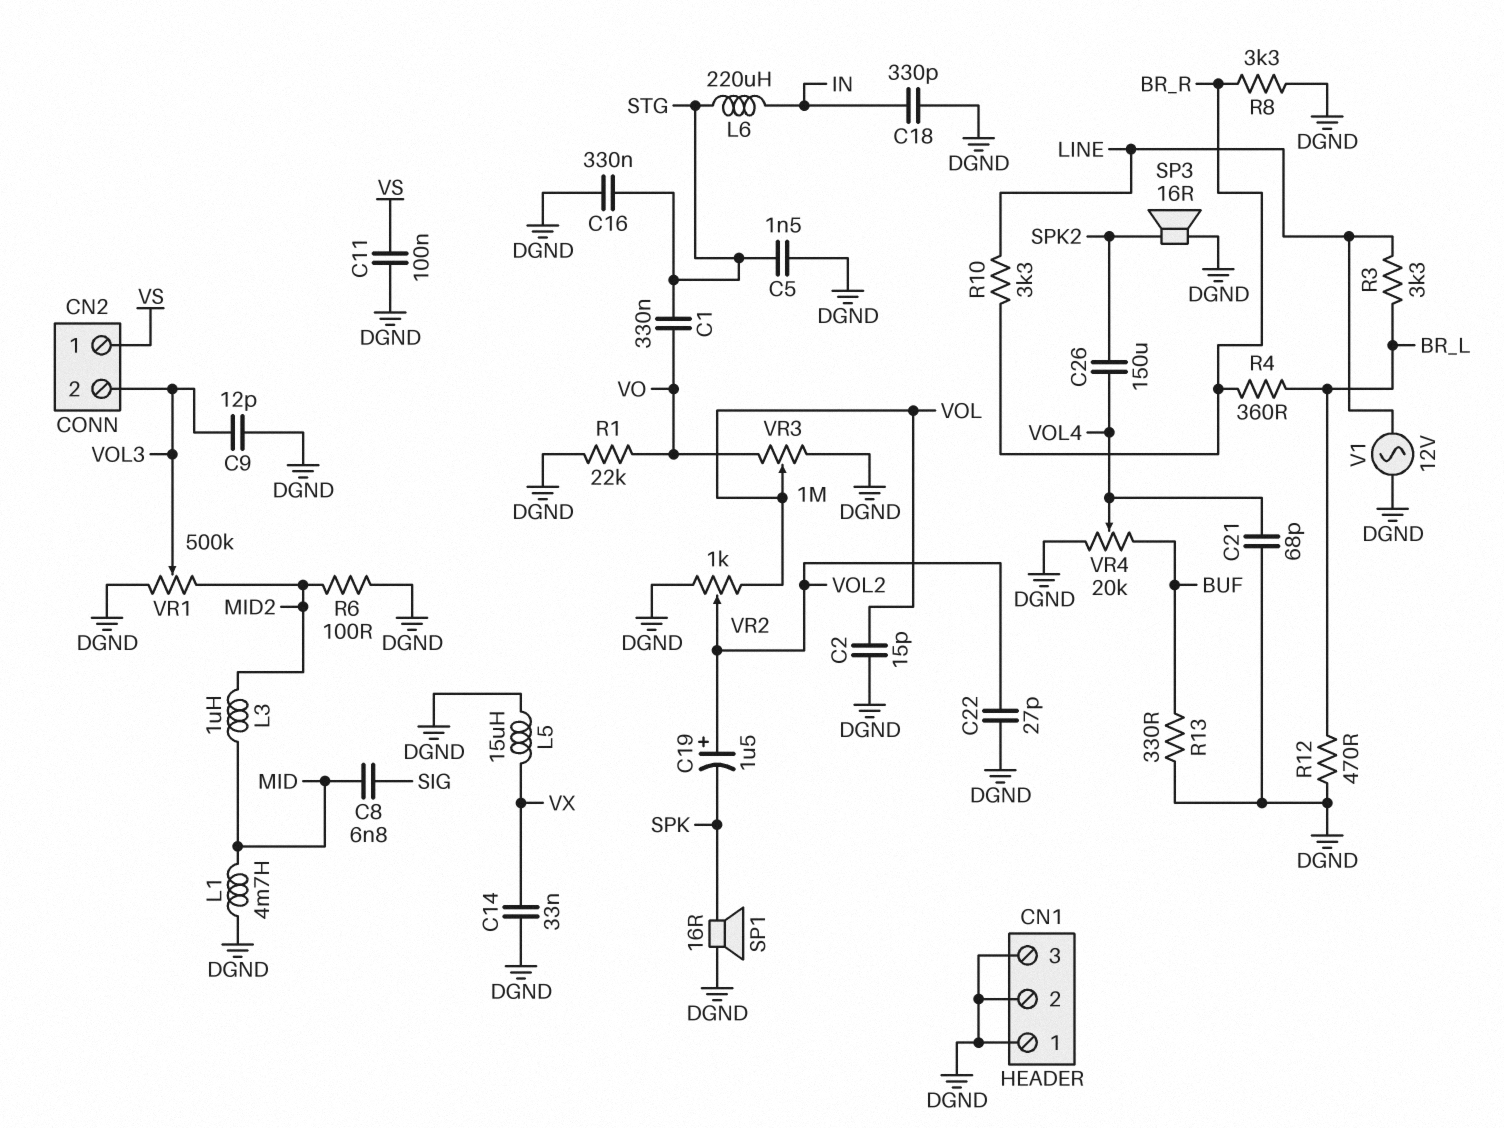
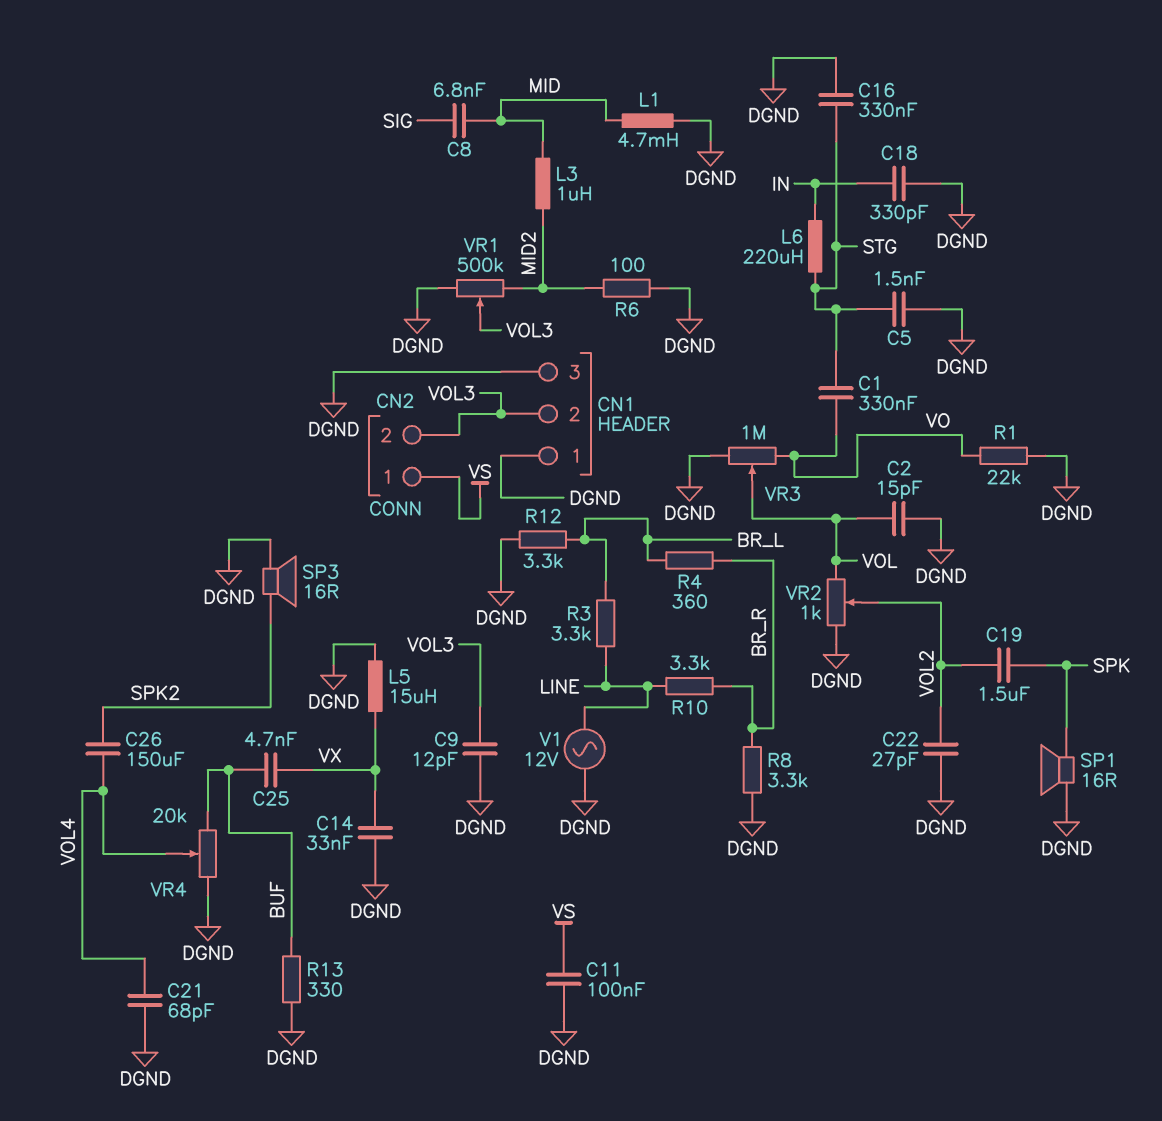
C19: 1.5uF (plus VOL2, minus SPK) -> 1.5uF (SPK, VOL2)
C25: none -> 4.7nF (BUF, VX)
CN1 pin 2: DGND -> VOL3
R12: 470 (BR_L, DGND) -> 3.3k (BR_L, DGND)

